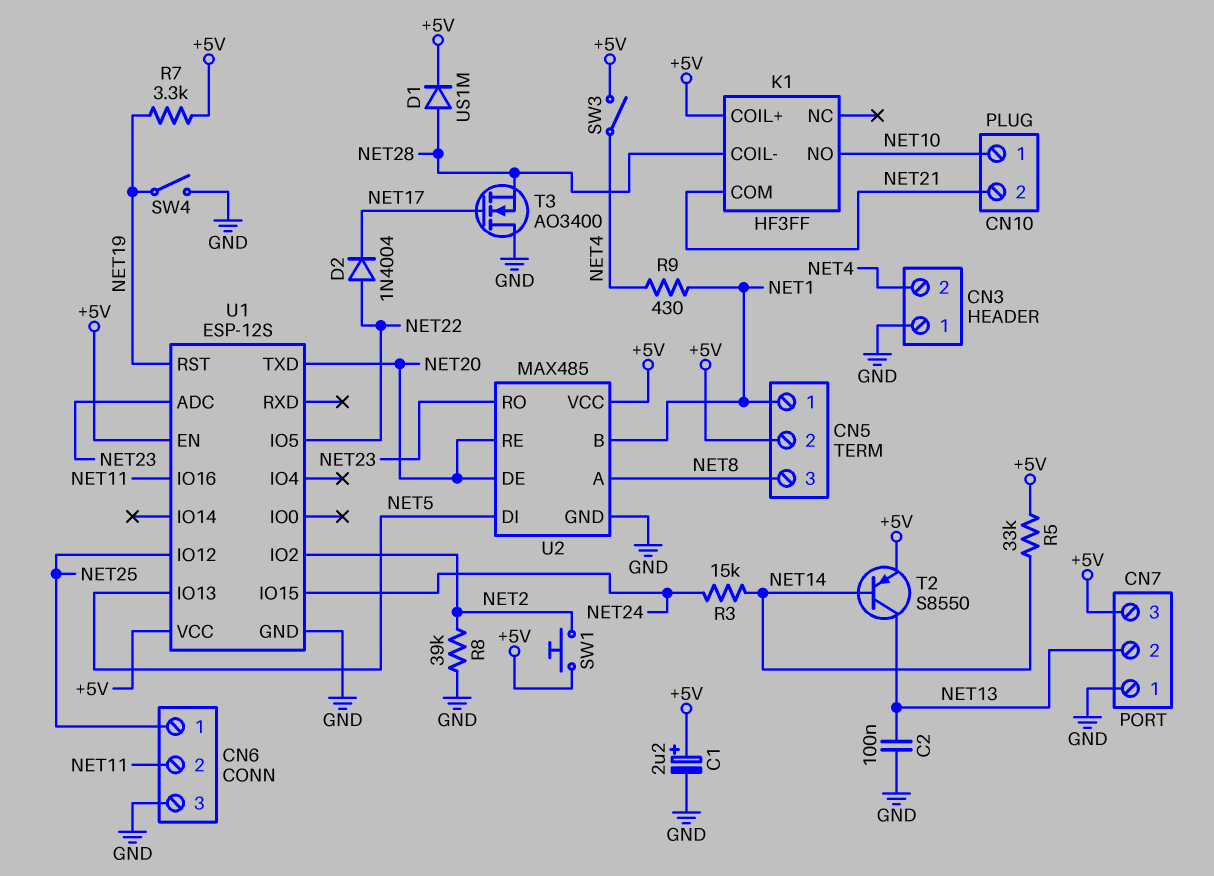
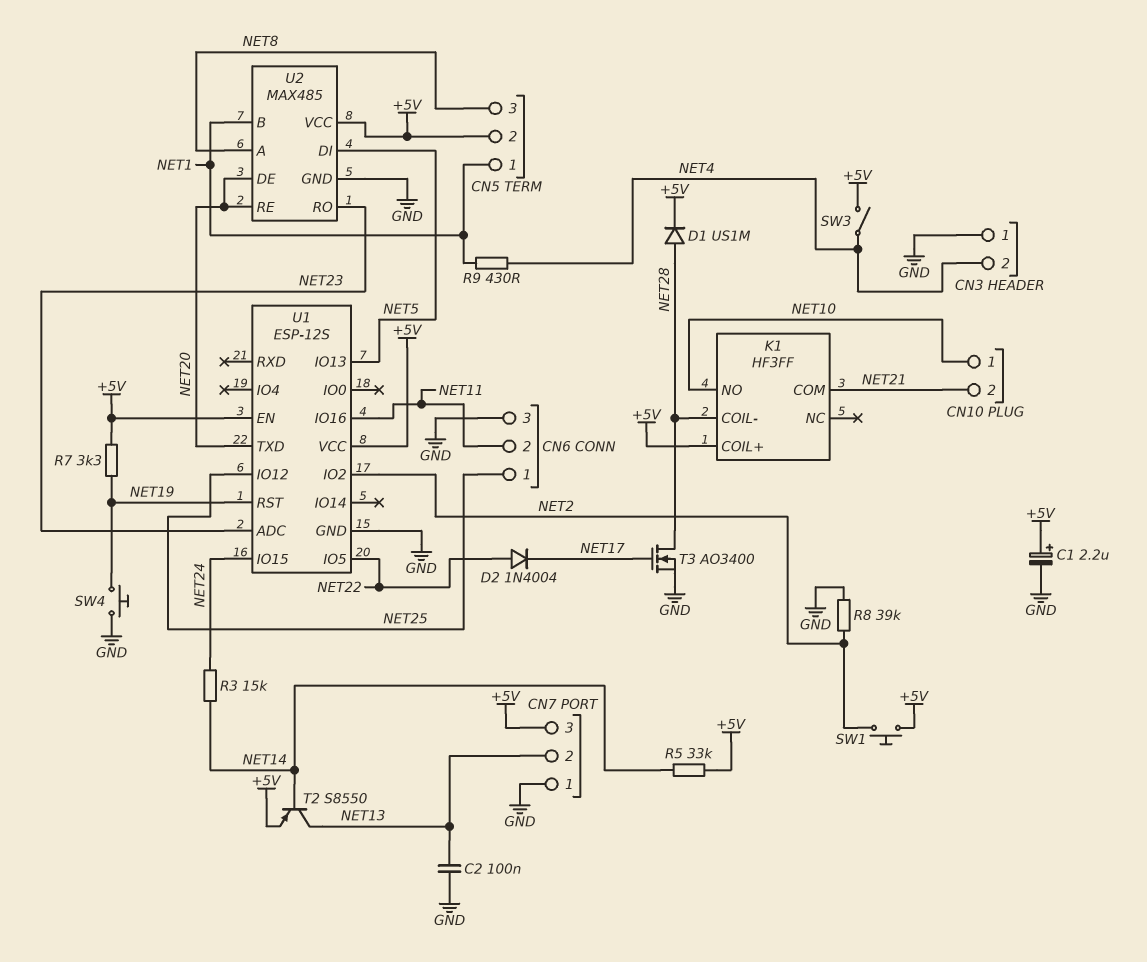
SW4: switch (GND, NET19) -> button (GND, NET19)
T3: NMOS AO3400 (G NET17, D GND, S NET28) -> NMOS AO3400 (G NET17, D NET28, S GND)

